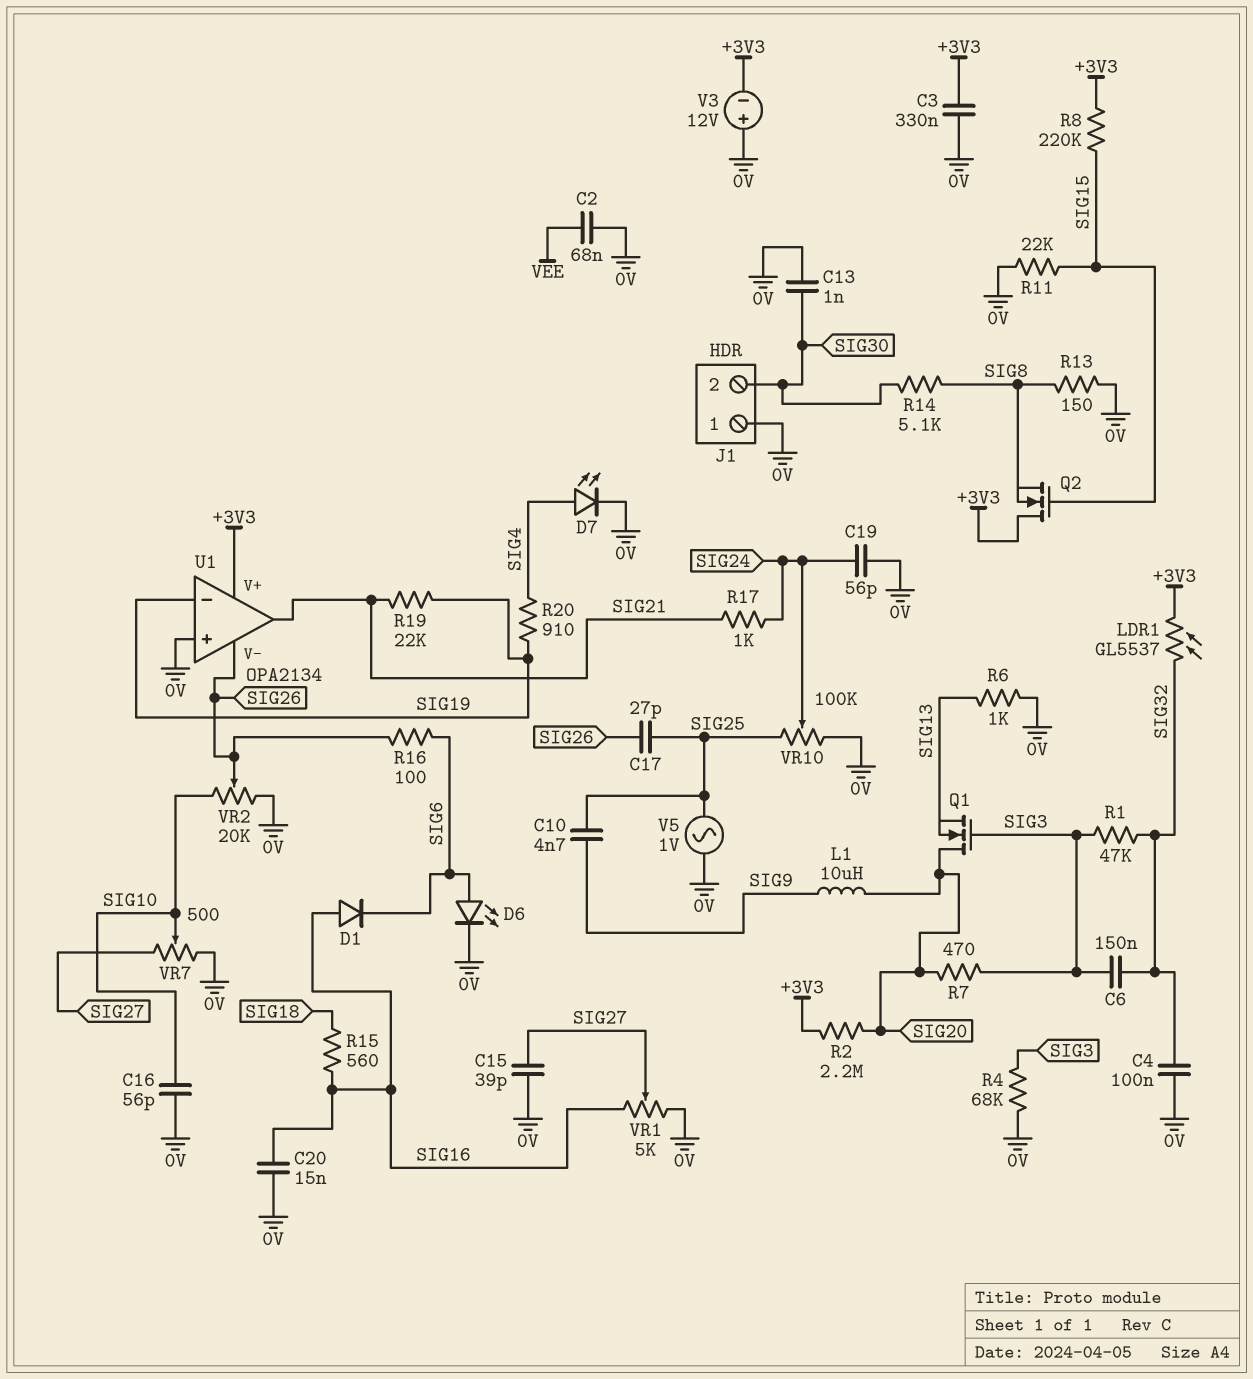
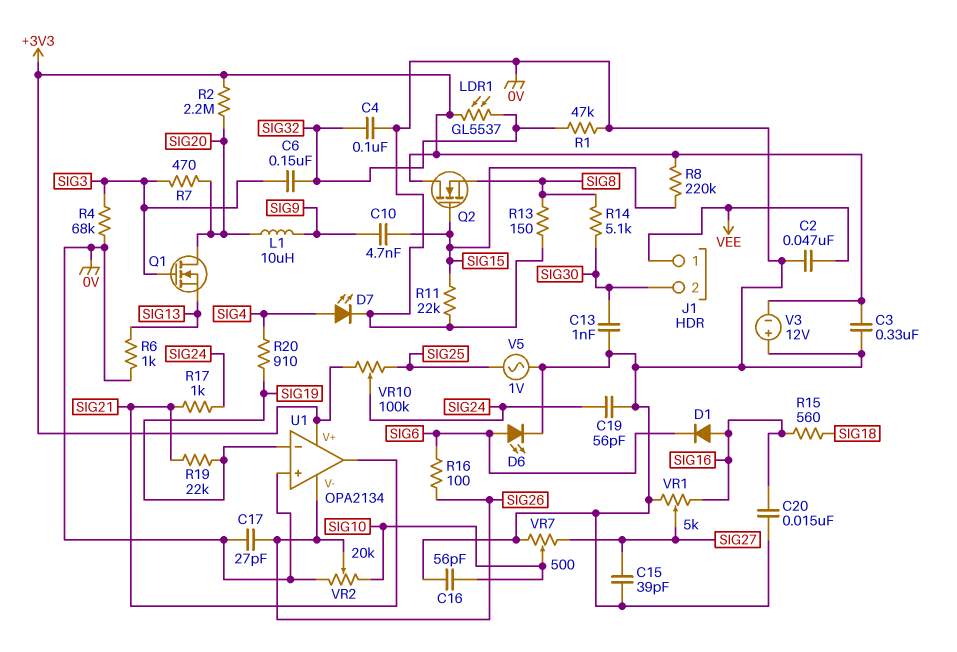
C2: 68nF (0V, VEE) -> 47nF (0V, VEE)
C10: 4.7nF (SIG9, SIG25) -> 4.7nF (SIG9, SIG15)
C17: 27pF (SIG25, SIG26) -> 27pF (0V, SIG26)
J1 pin 1: 0V -> VEE
R1: 47k (SIG3, SIG32) -> 47k (0V, SIG32)
VR10: 100k (0V, SIG25, wiper SIG24) -> 100k (+3V3, SIG25, wiper SIG24)

